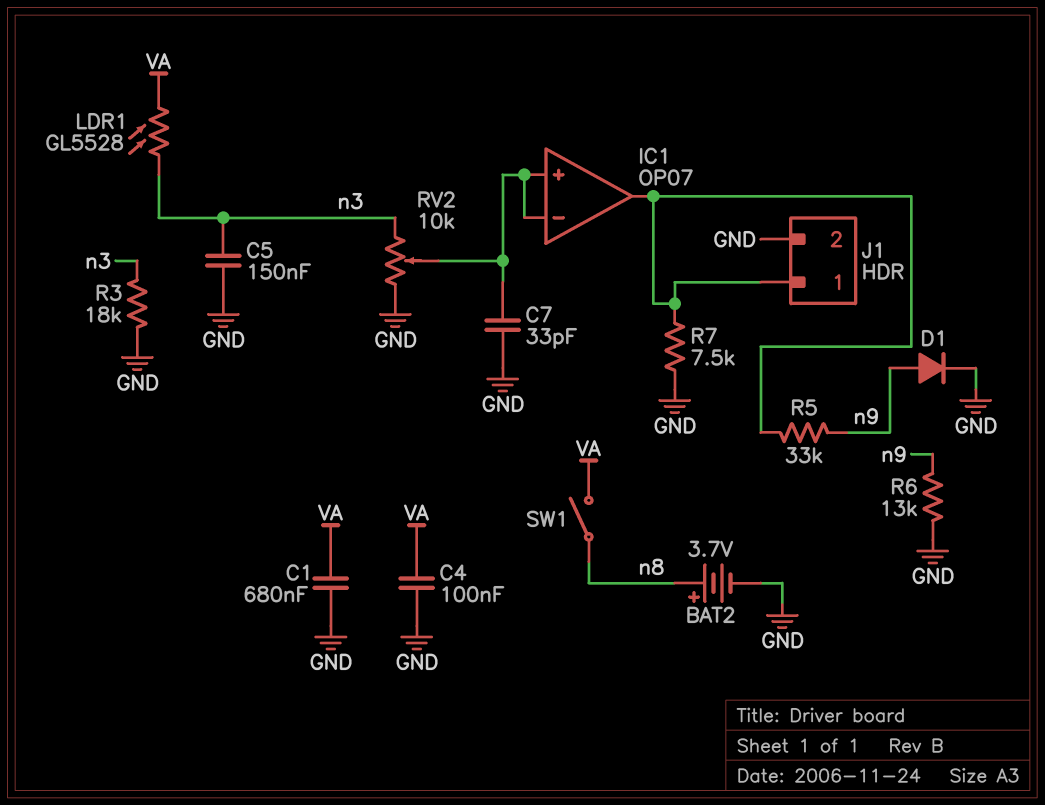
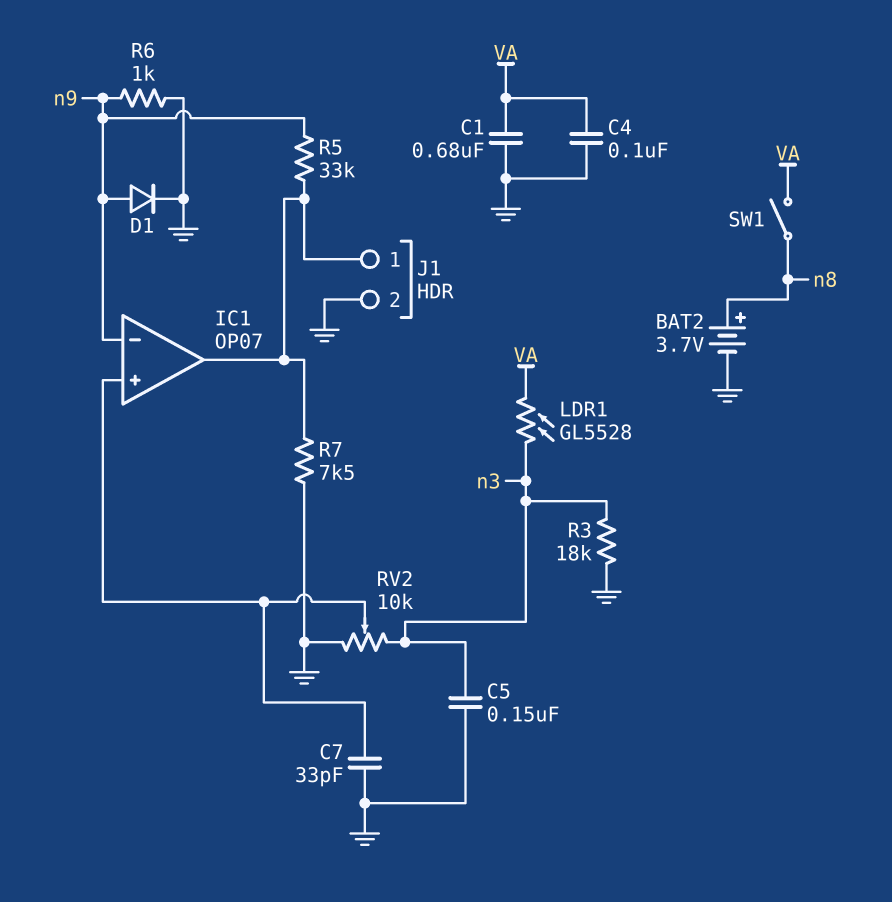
IC1 pin in-: IC1/in+ -> n9
R6: 13k (GND, n9) -> 1k (GND, n9)

